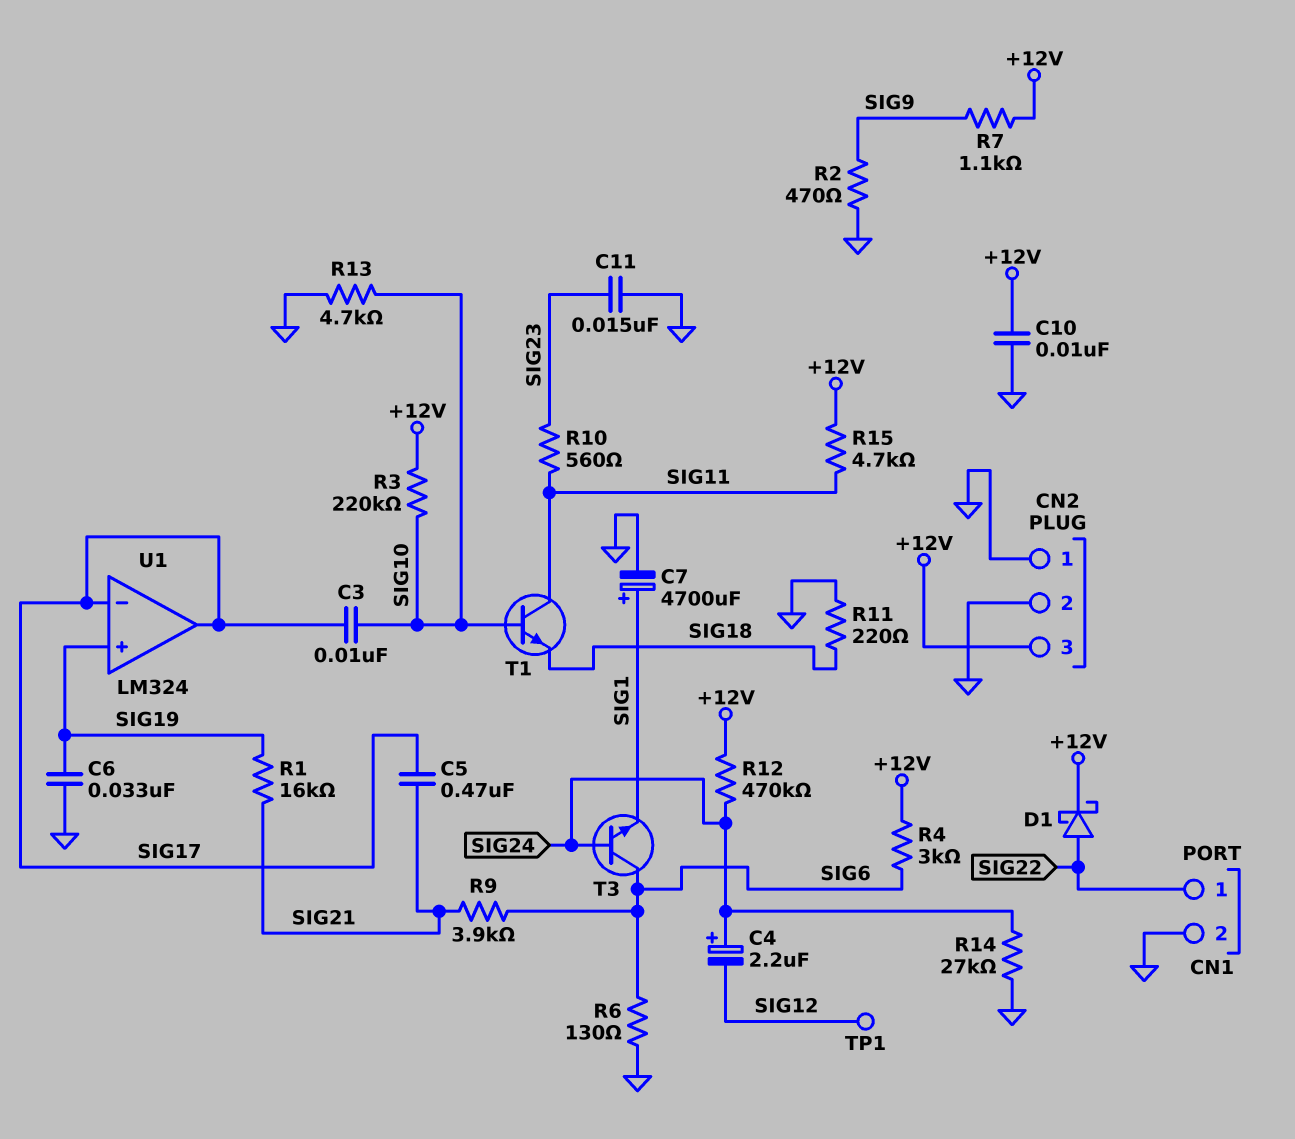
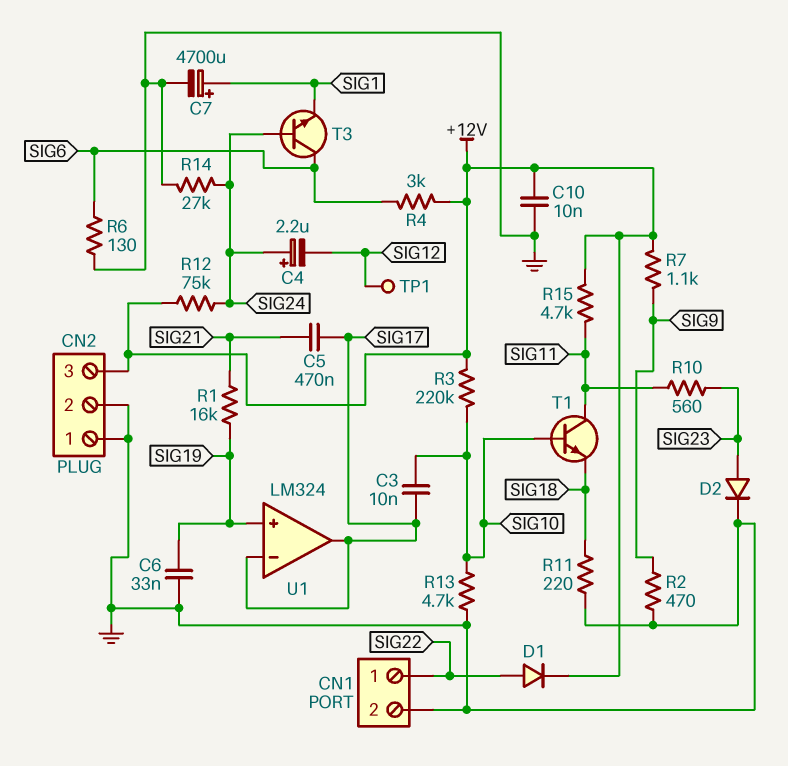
C11: 15nF (GND, SIG23) -> none
D1: schottky (A SIG22, K +12V) -> diode (A SIG22, K +12V)
D2: none -> diode (A SIG23, K GND)
R9: 3.9k (SIG6, SIG21) -> none
R12: 470k (+12V, SIG24) -> 75k (+12V, SIG24)

